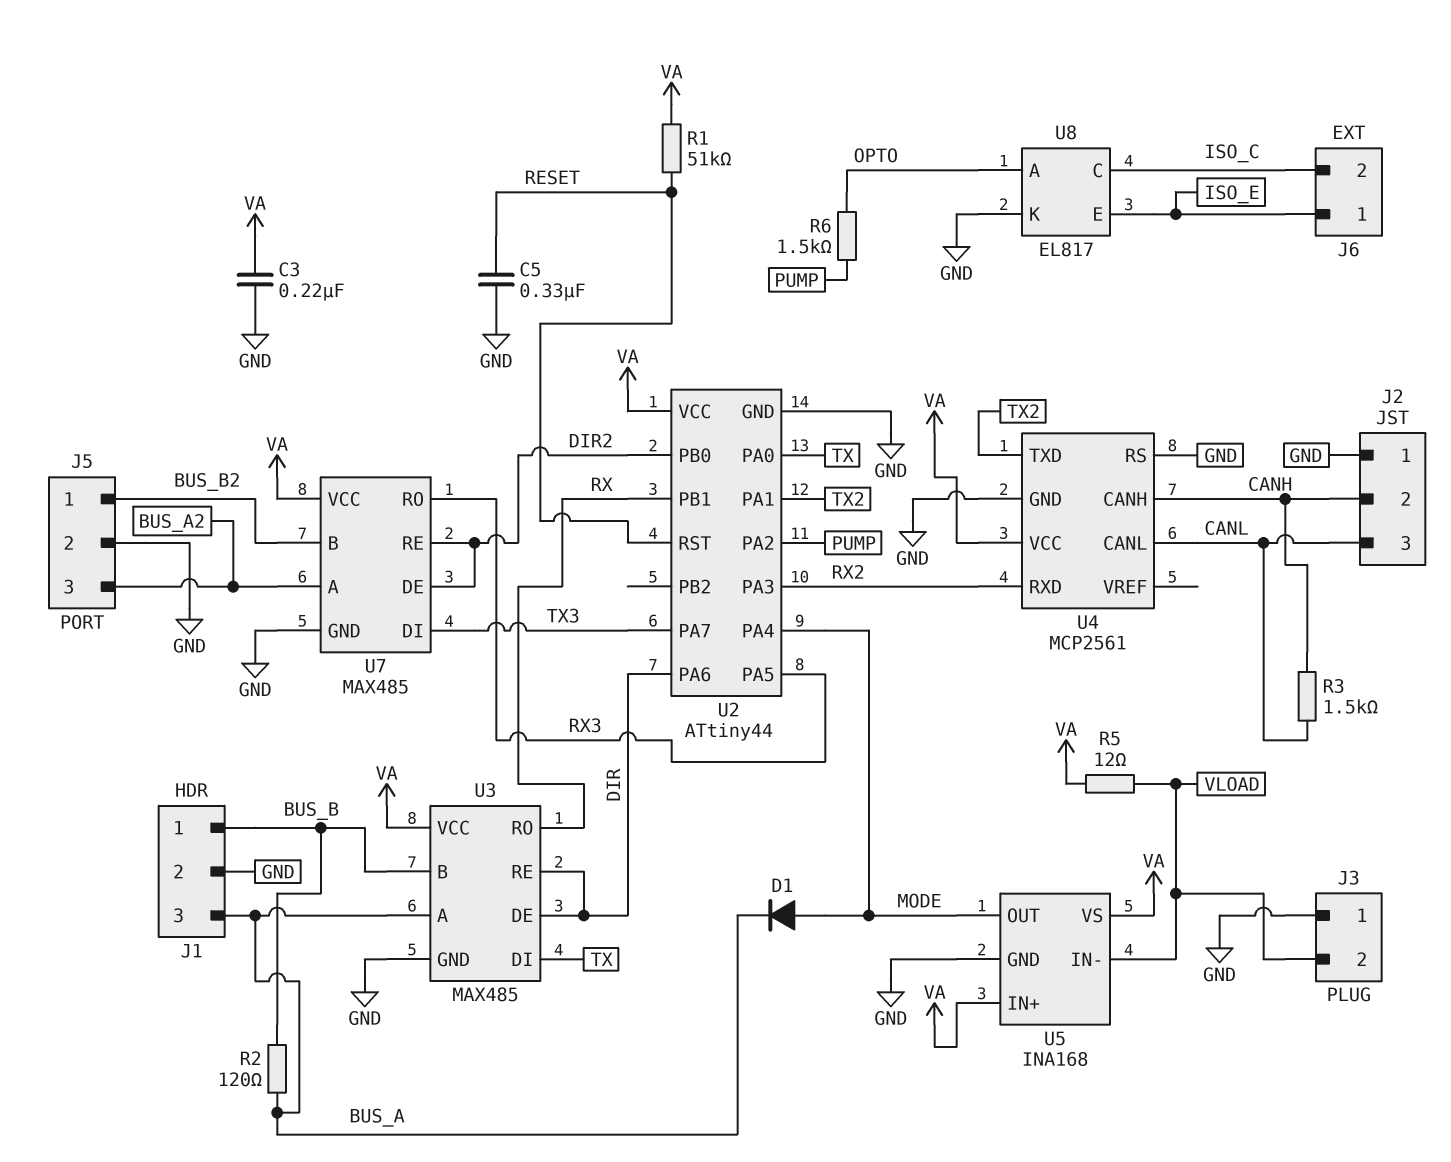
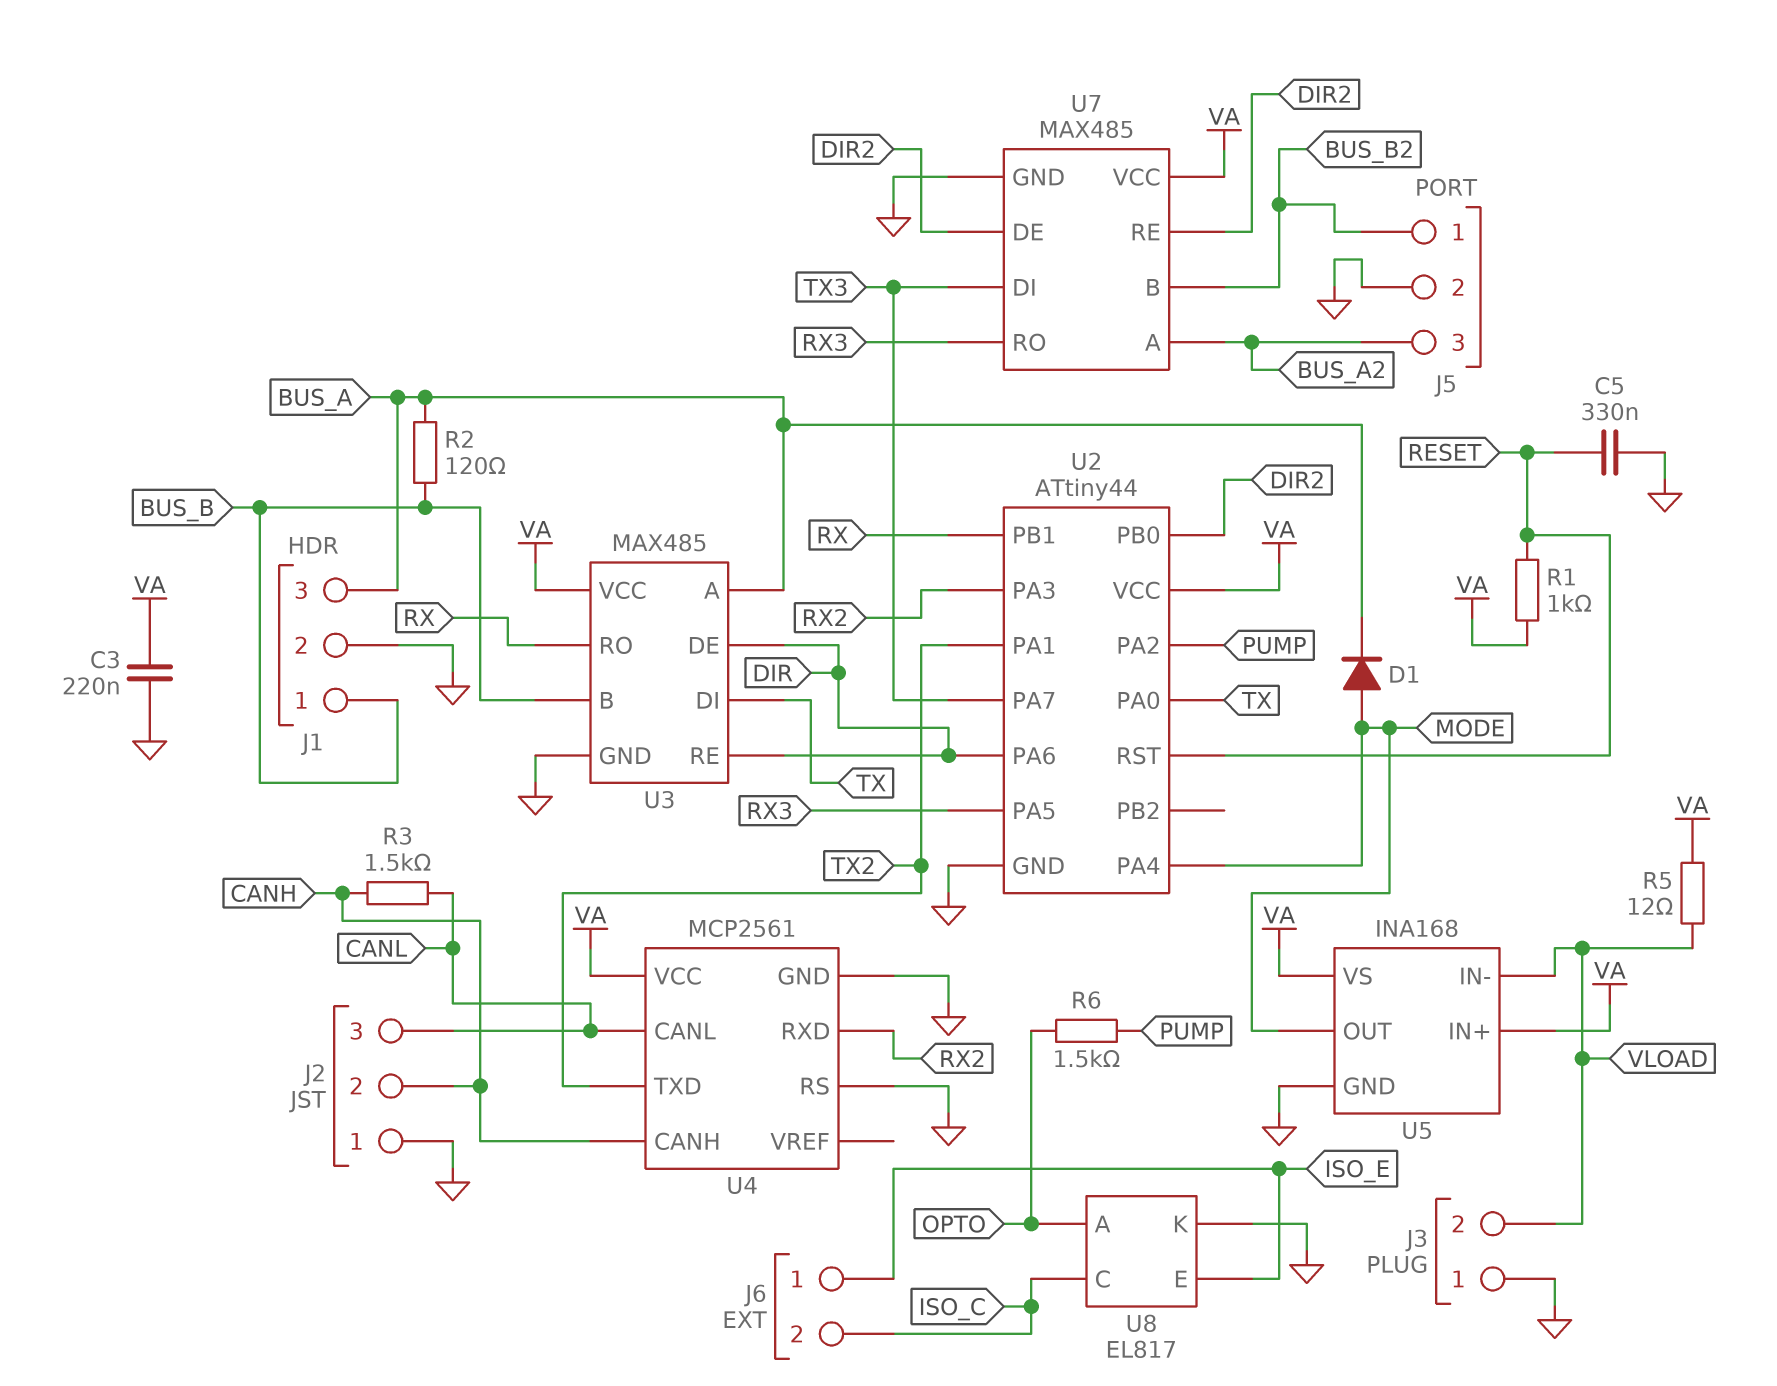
R1: 51k (RESET, VA) -> 1k (RESET, VA)

